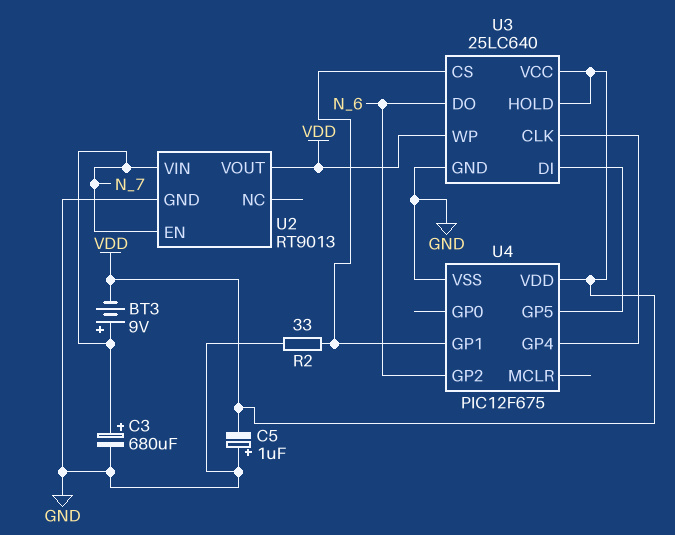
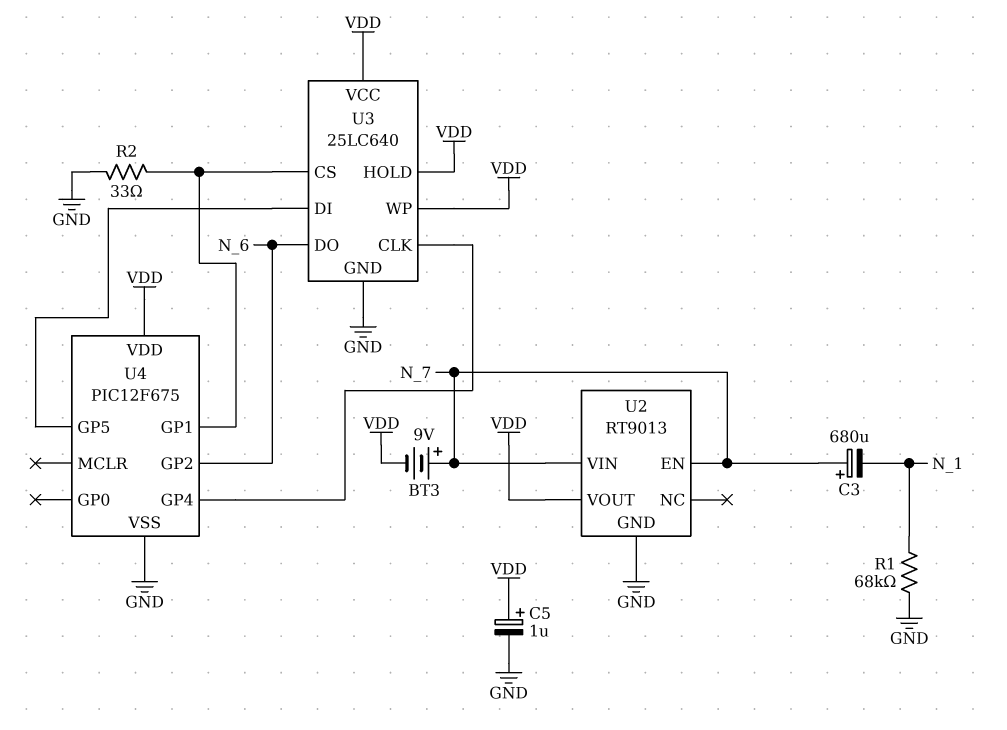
C3: 680uF (plus N_7, minus GND) -> 680uF (plus N_7, minus N_1)
C5: 1uF (plus GND, minus VDD) -> 1uF (plus VDD, minus GND)
R1: none -> 68k (GND, N_1)

